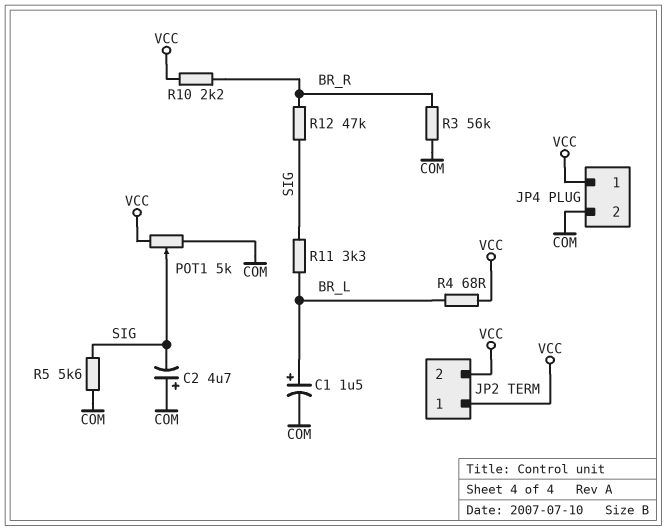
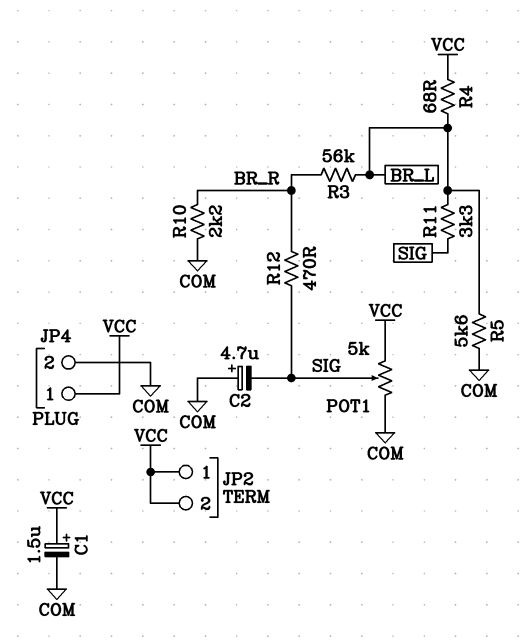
C1: 1.5uF (plus BR_L, minus COM) -> 1.5uF (plus VCC, minus COM)
R3: 56k (BR_R, COM) -> 56k (BR_L, BR_R)
R5: 5.6k (COM, SIG) -> 5.6k (BR_L, COM)
R10: 2.2k (BR_R, VCC) -> 2.2k (BR_R, COM)
R12: 47k (BR_R, SIG) -> 470 (BR_R, SIG)

